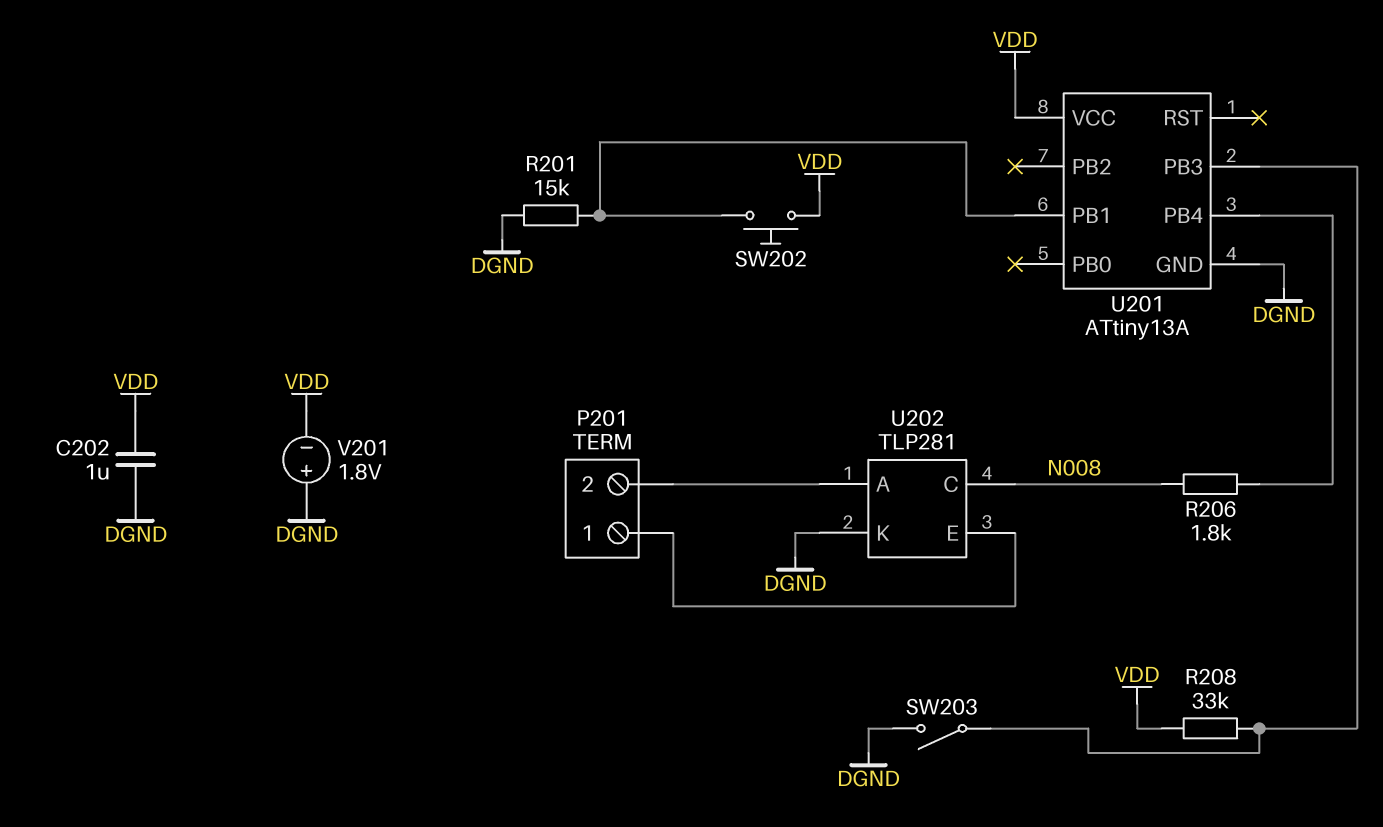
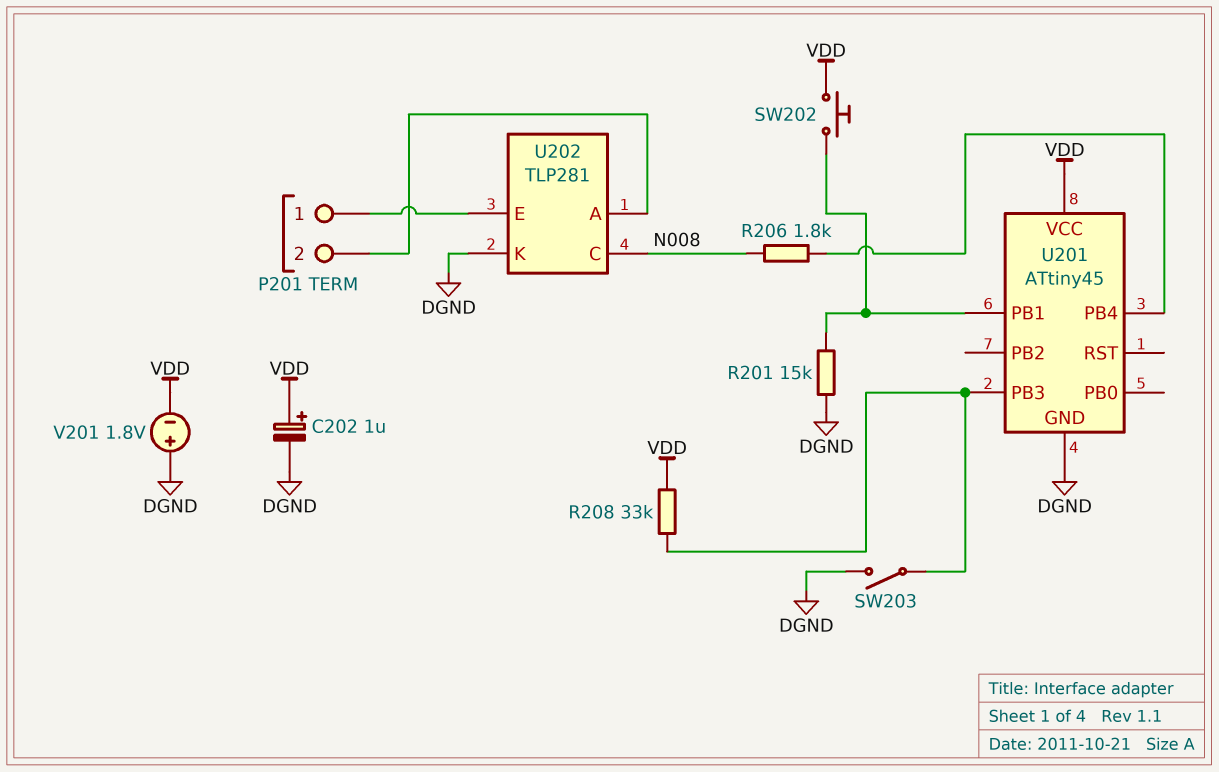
C202: 1uF (DGND, VDD) -> 1uF (plus VDD, minus DGND)
U201: ATtiny13A -> ATtiny45

